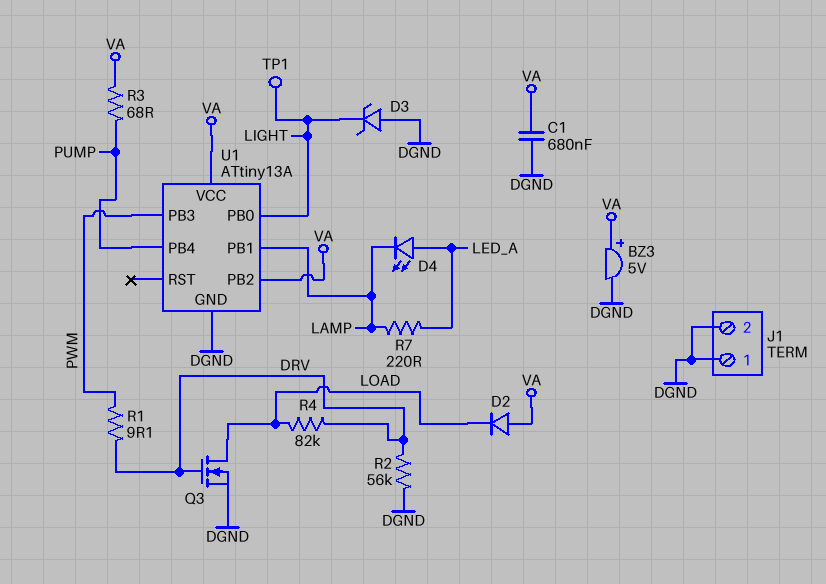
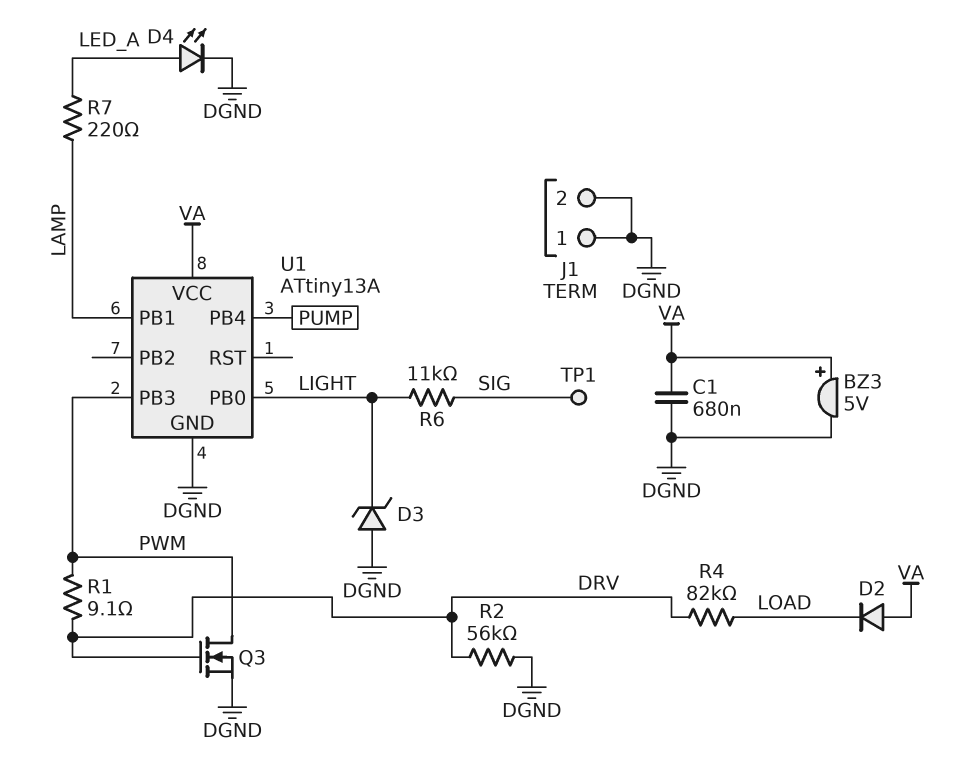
D4: LED (A LED_A, K LAMP) -> LED (A LED_A, K DGND)
Q3: NMOS (G DRV, D LOAD, S DGND) -> NMOS (G DRV, D PWM, S DGND)
R3: 68 (PUMP, VA) -> none
R6: none -> 11k (LIGHT, SIG)
TP1: test point (LIGHT) -> test point (SIG)
U1 pin PB2: VA -> none

